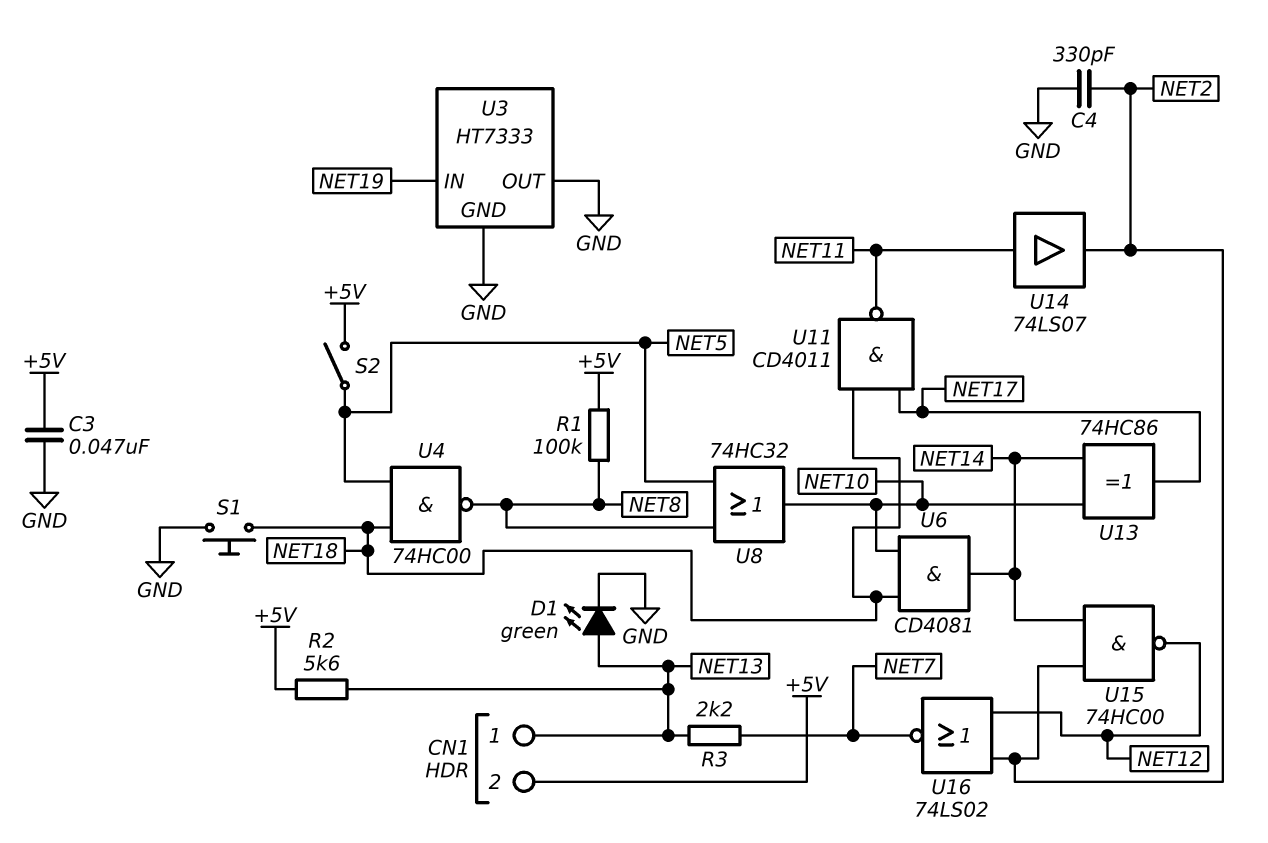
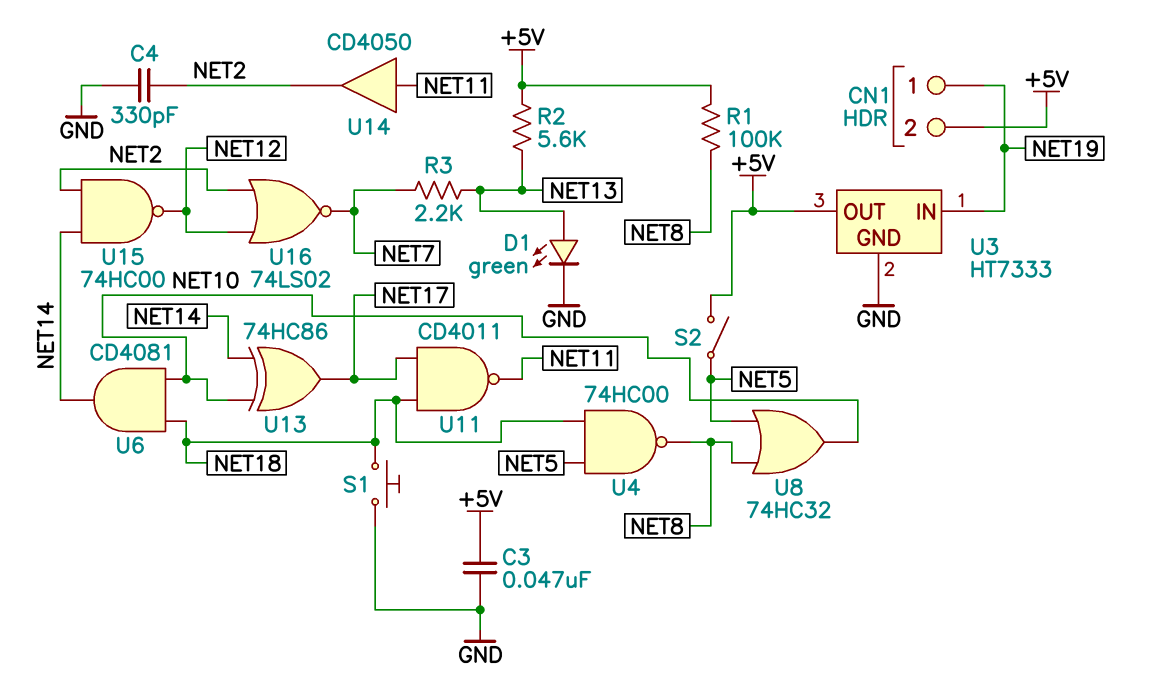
CN1 pin 1: NET13 -> NET19
U3 pin OUT: GND -> +5V
U14: buffer 74LS07 (in NET11, out NET2) -> buffer CD4050 (in NET11, out NET2)

